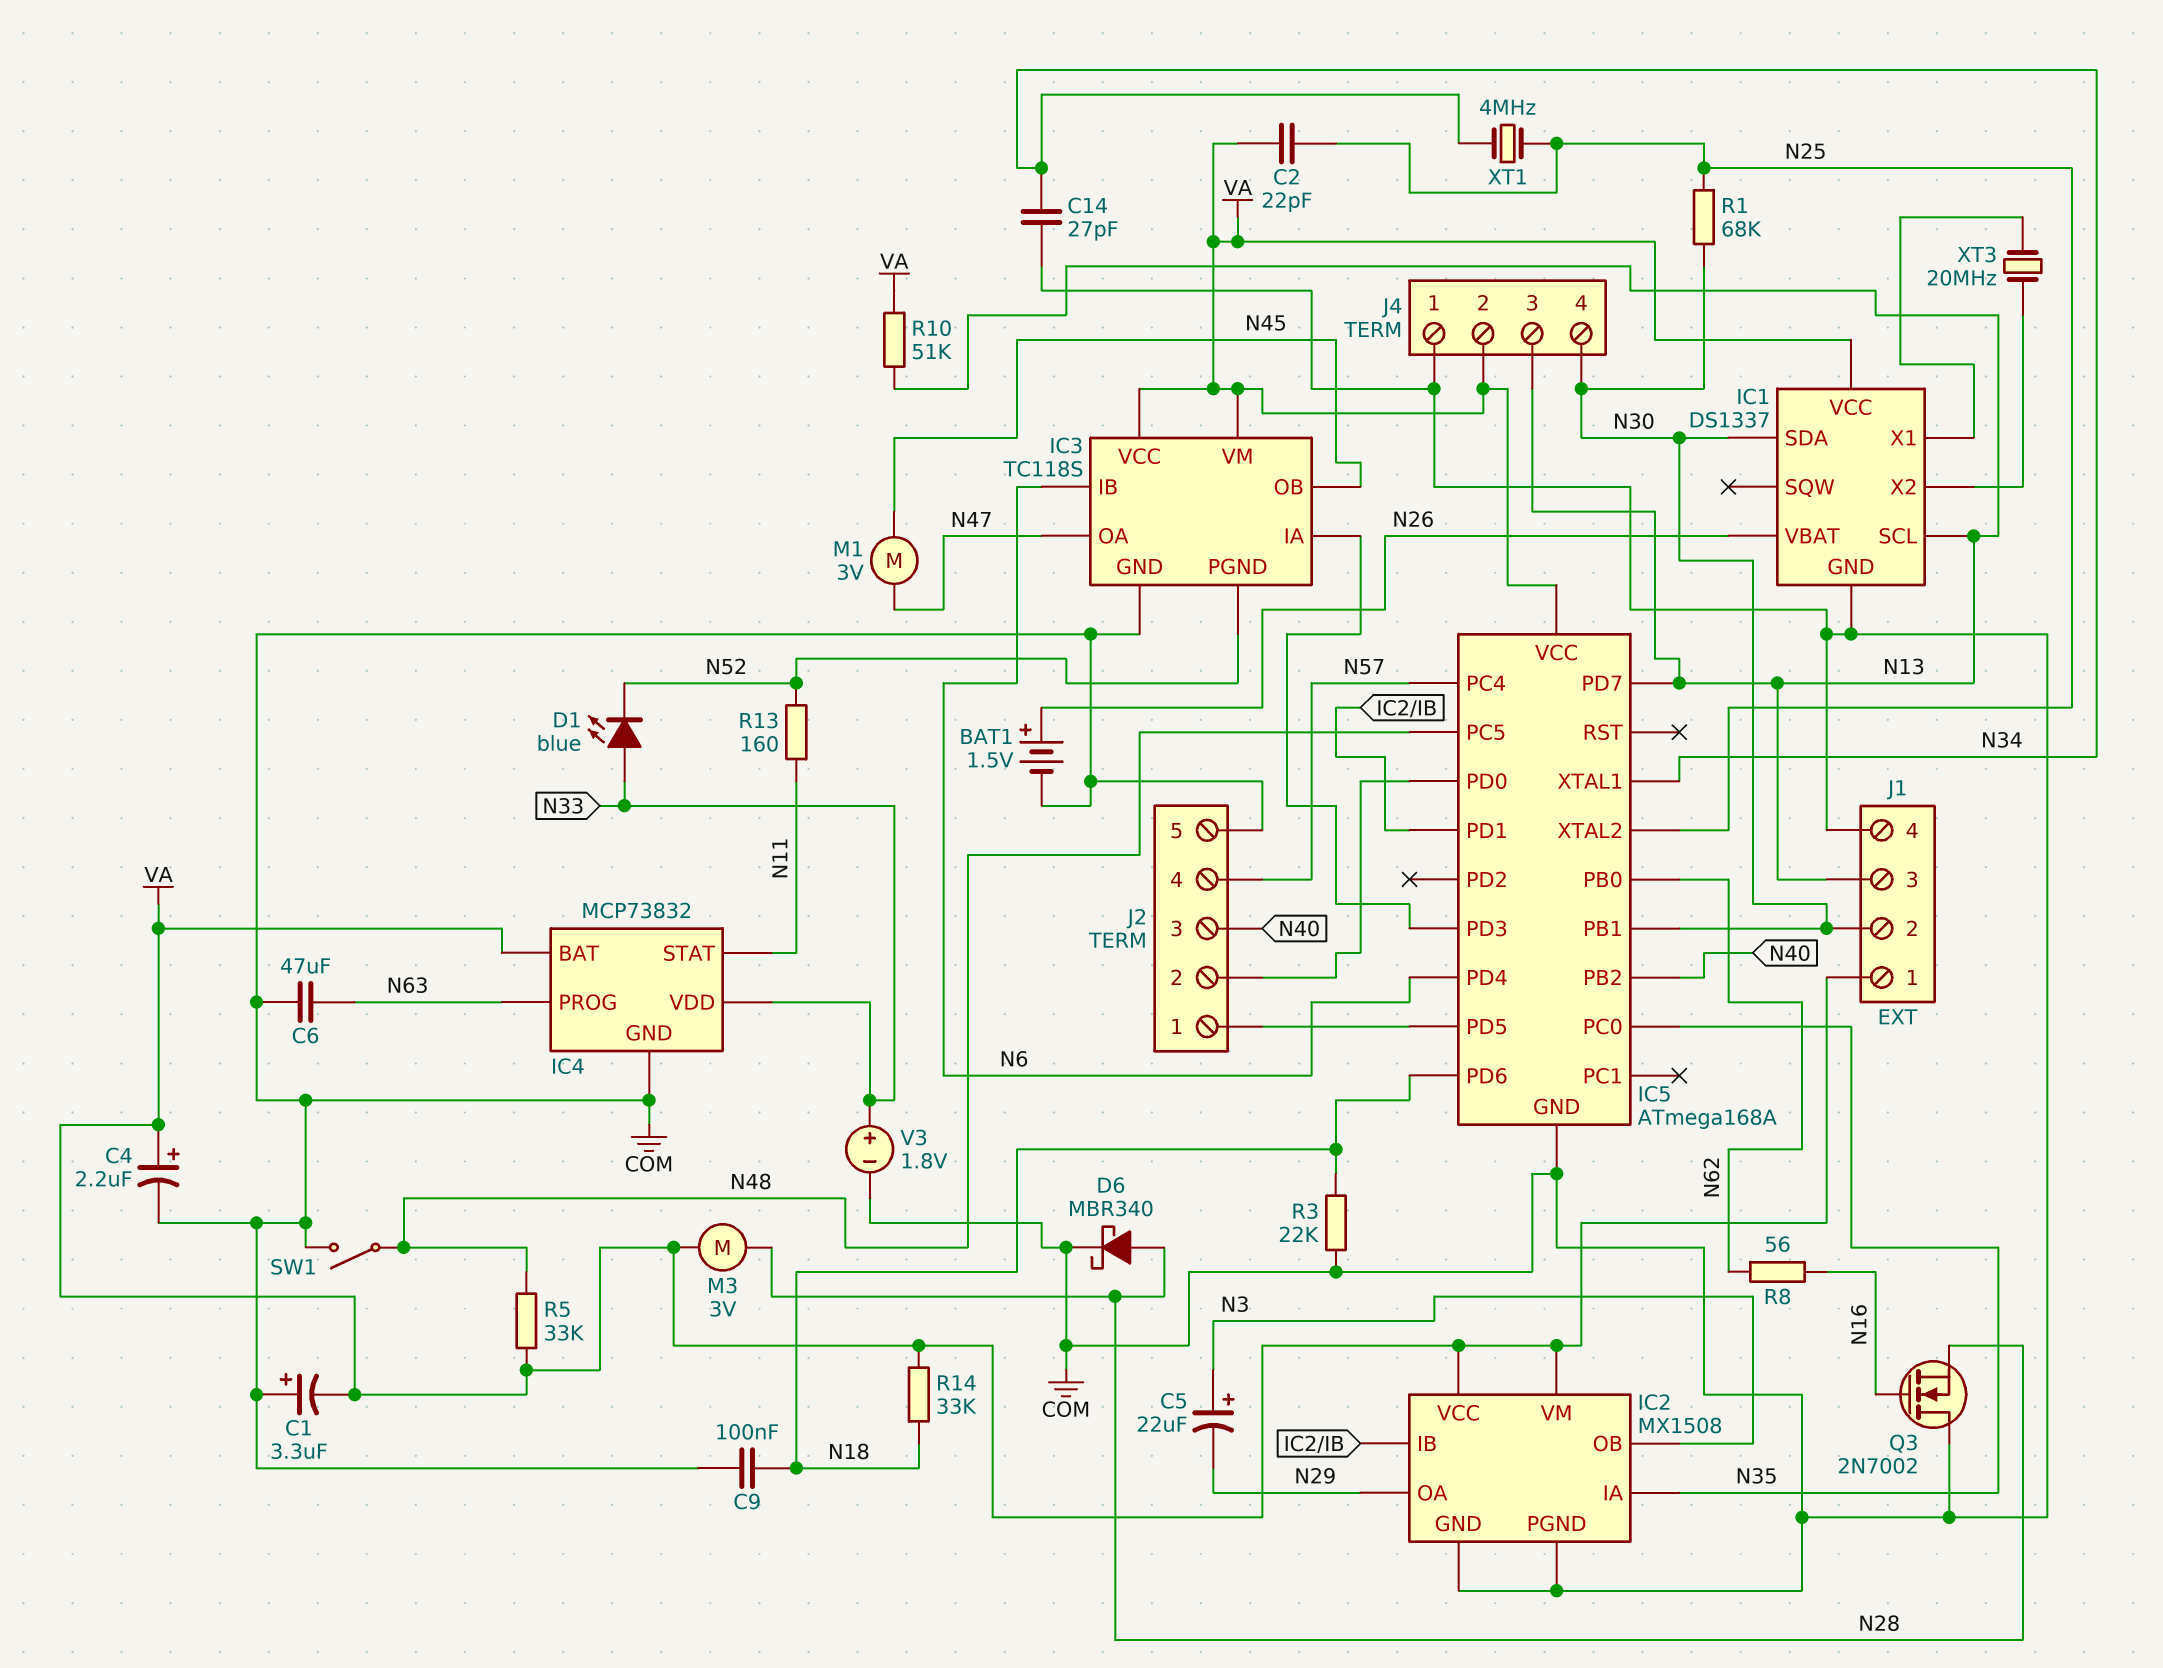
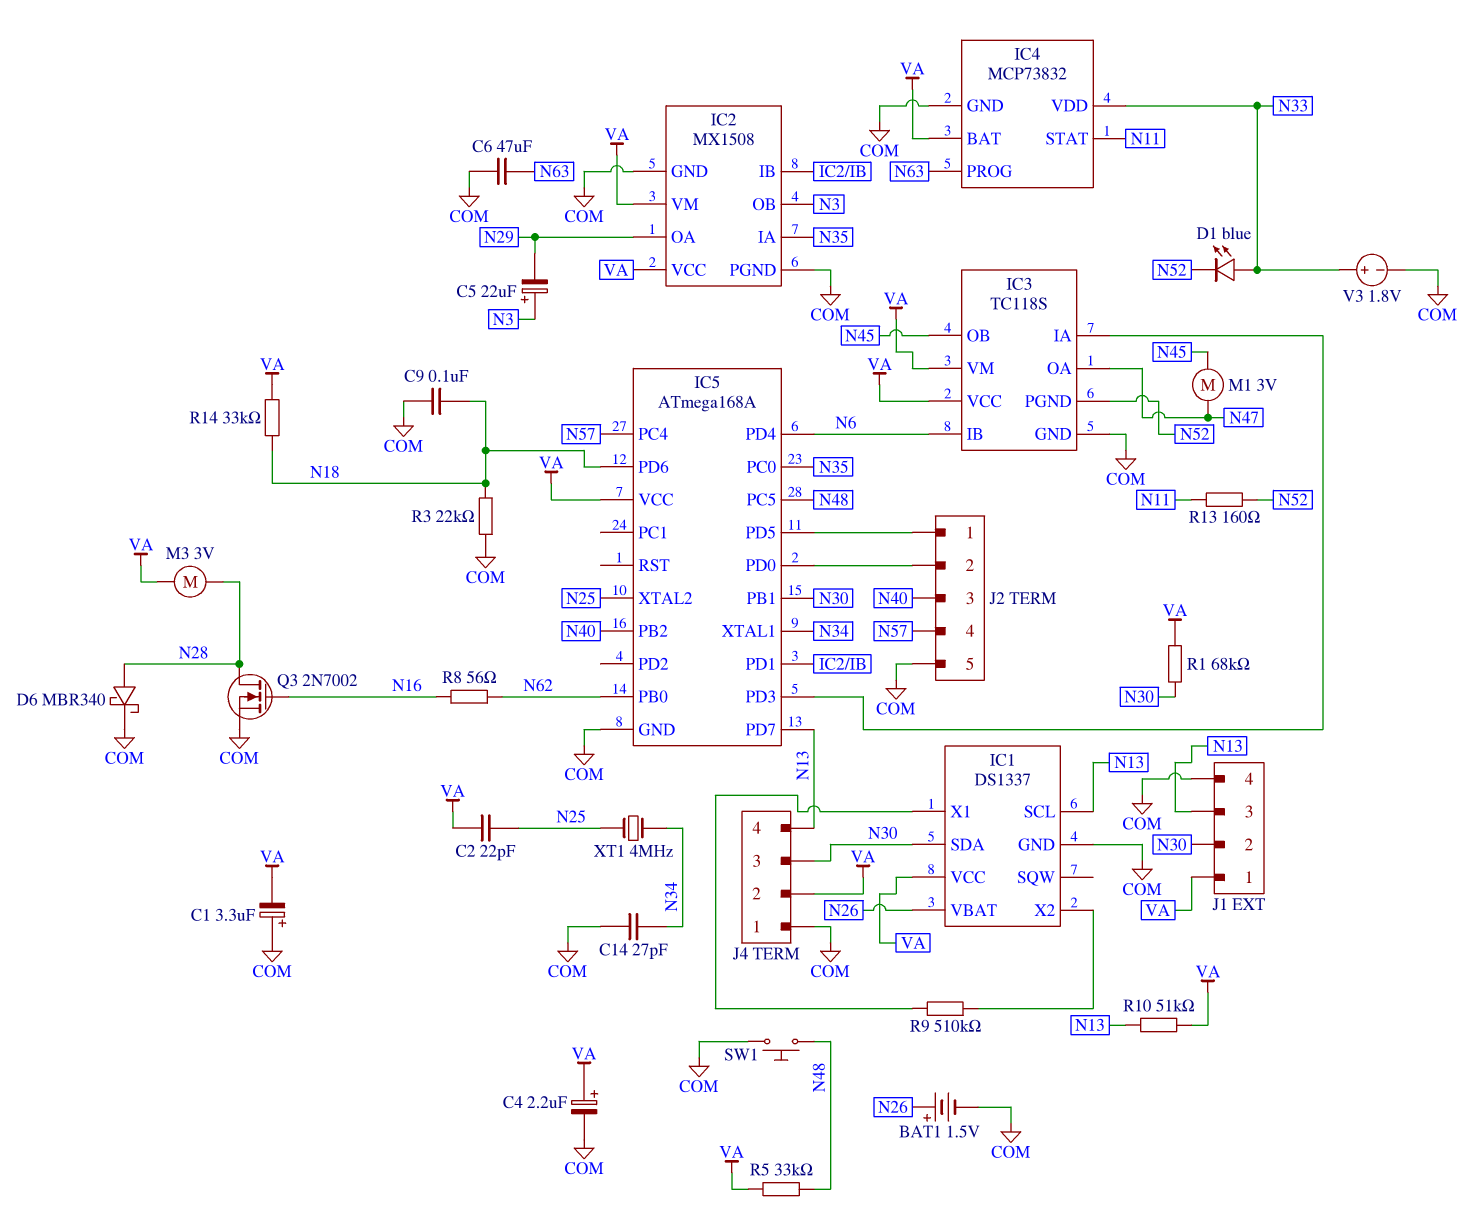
J4 pin 3: N13 -> N30
J4 pin 4: N30 -> N13
Q3: NMOS 2N7002 (G N16, D COM, S N28) -> NMOS 2N7002 (G N16, D N28, S COM)
R1: 68k (N25, N30) -> 68k (N30, VA)
R9: none -> 510k (IC1/X1, IC1/X2)
SW1: switch (COM, N48) -> button (COM, N48)
XT3: 20MHz (IC1/X1, IC1/X2) -> none

